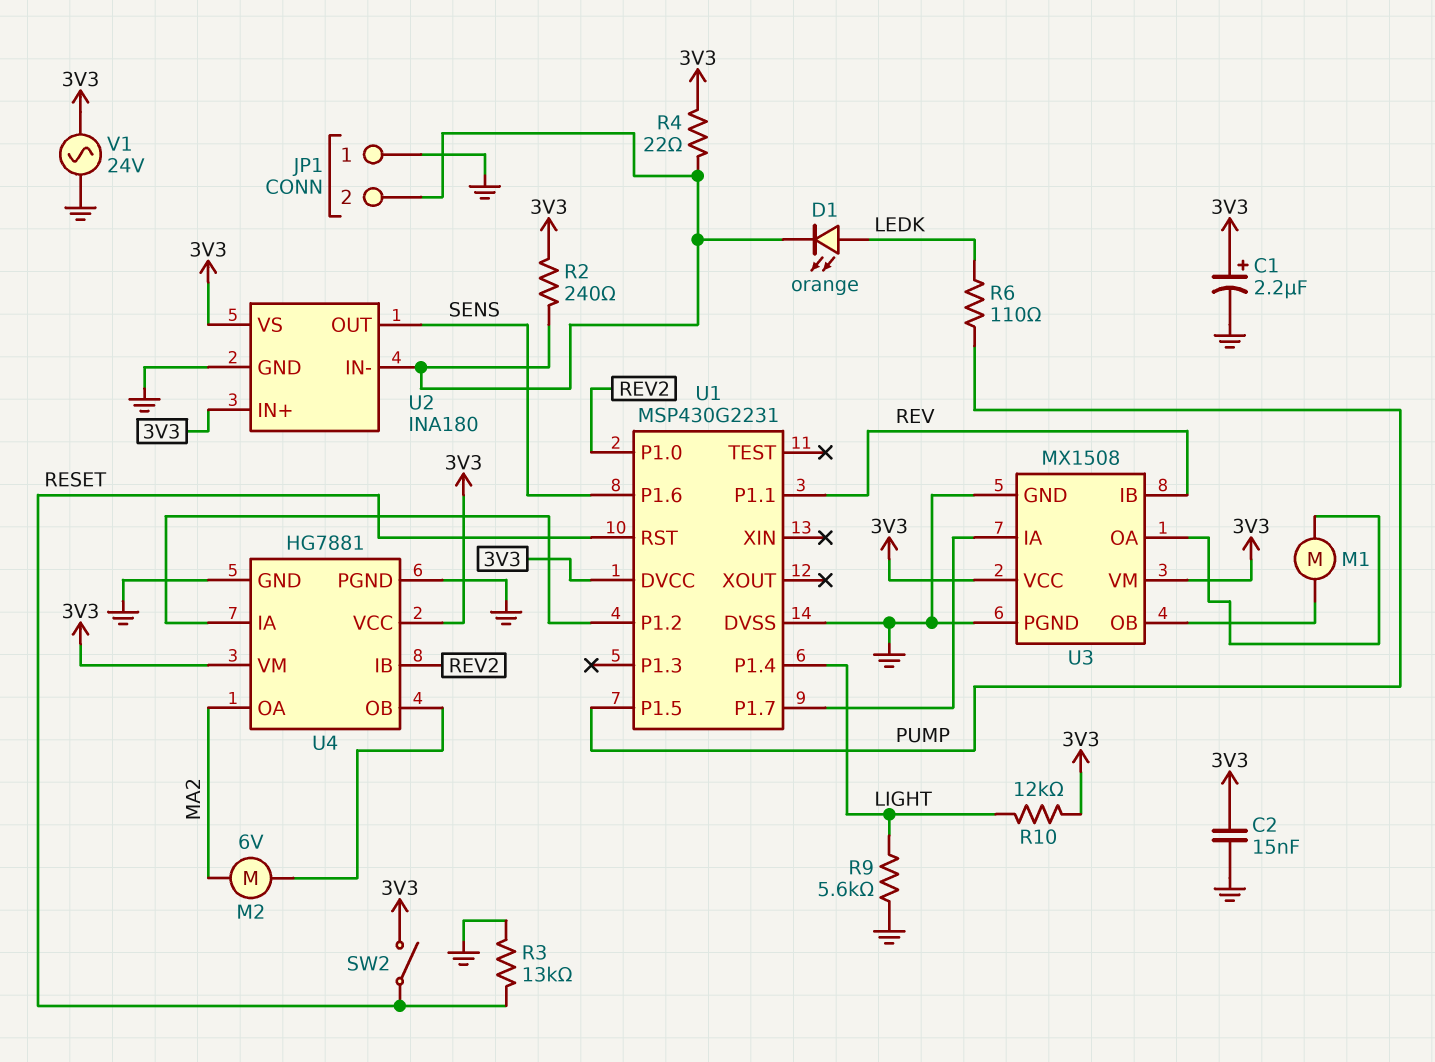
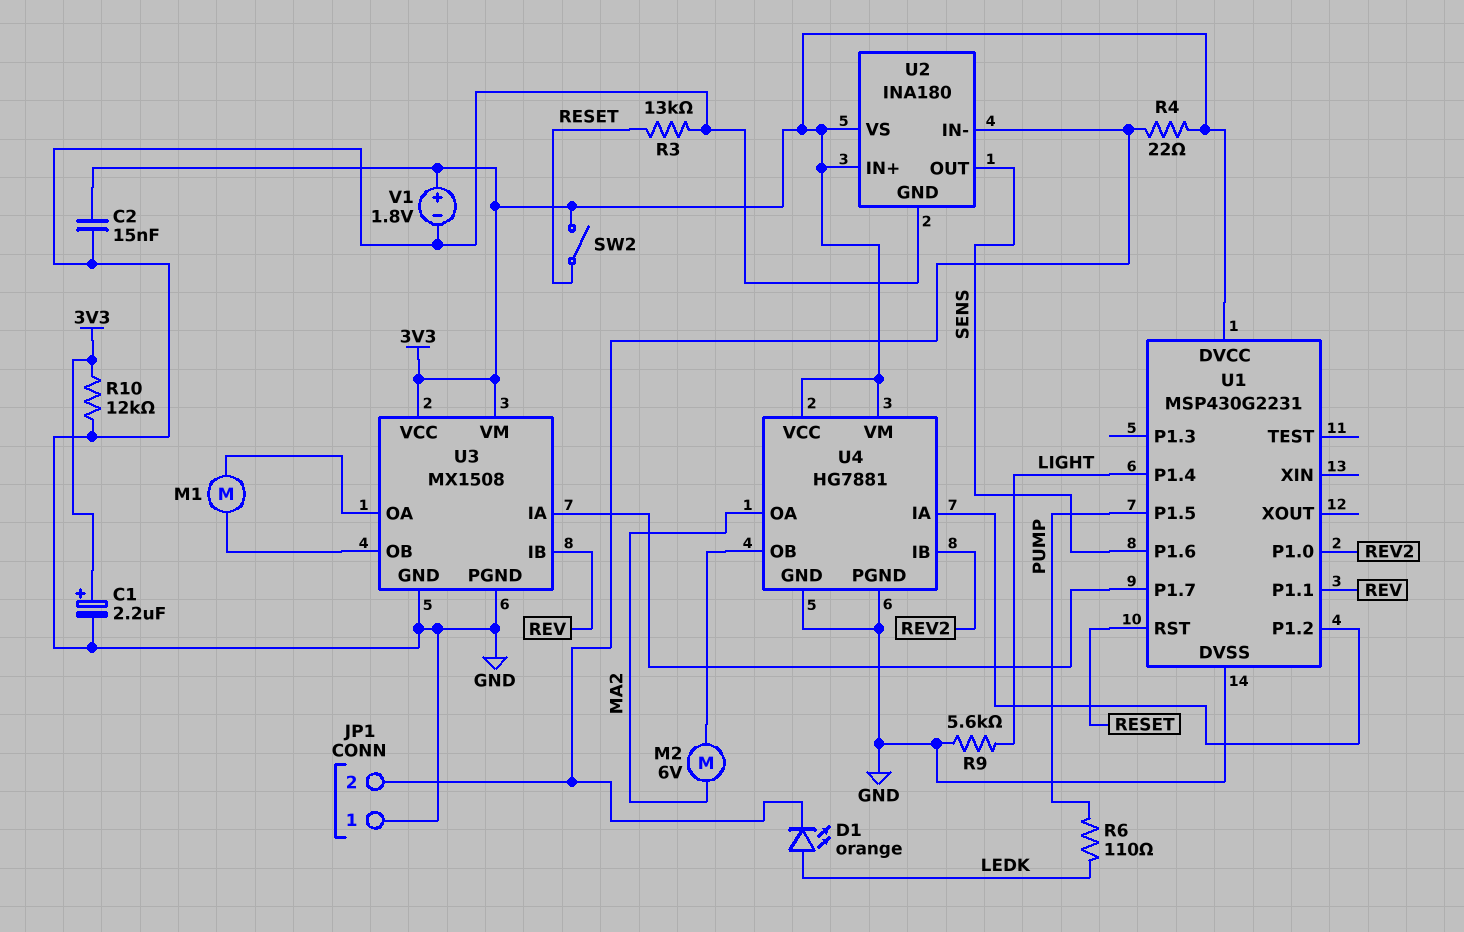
R2: 240 (3V3, JP1/2) -> none
R10: 12k (3V3, LIGHT) -> 12k (3V3, GND)
V1: AC 24V (3V3, GND) -> 1.8V (plus 3V3, minus GND)

